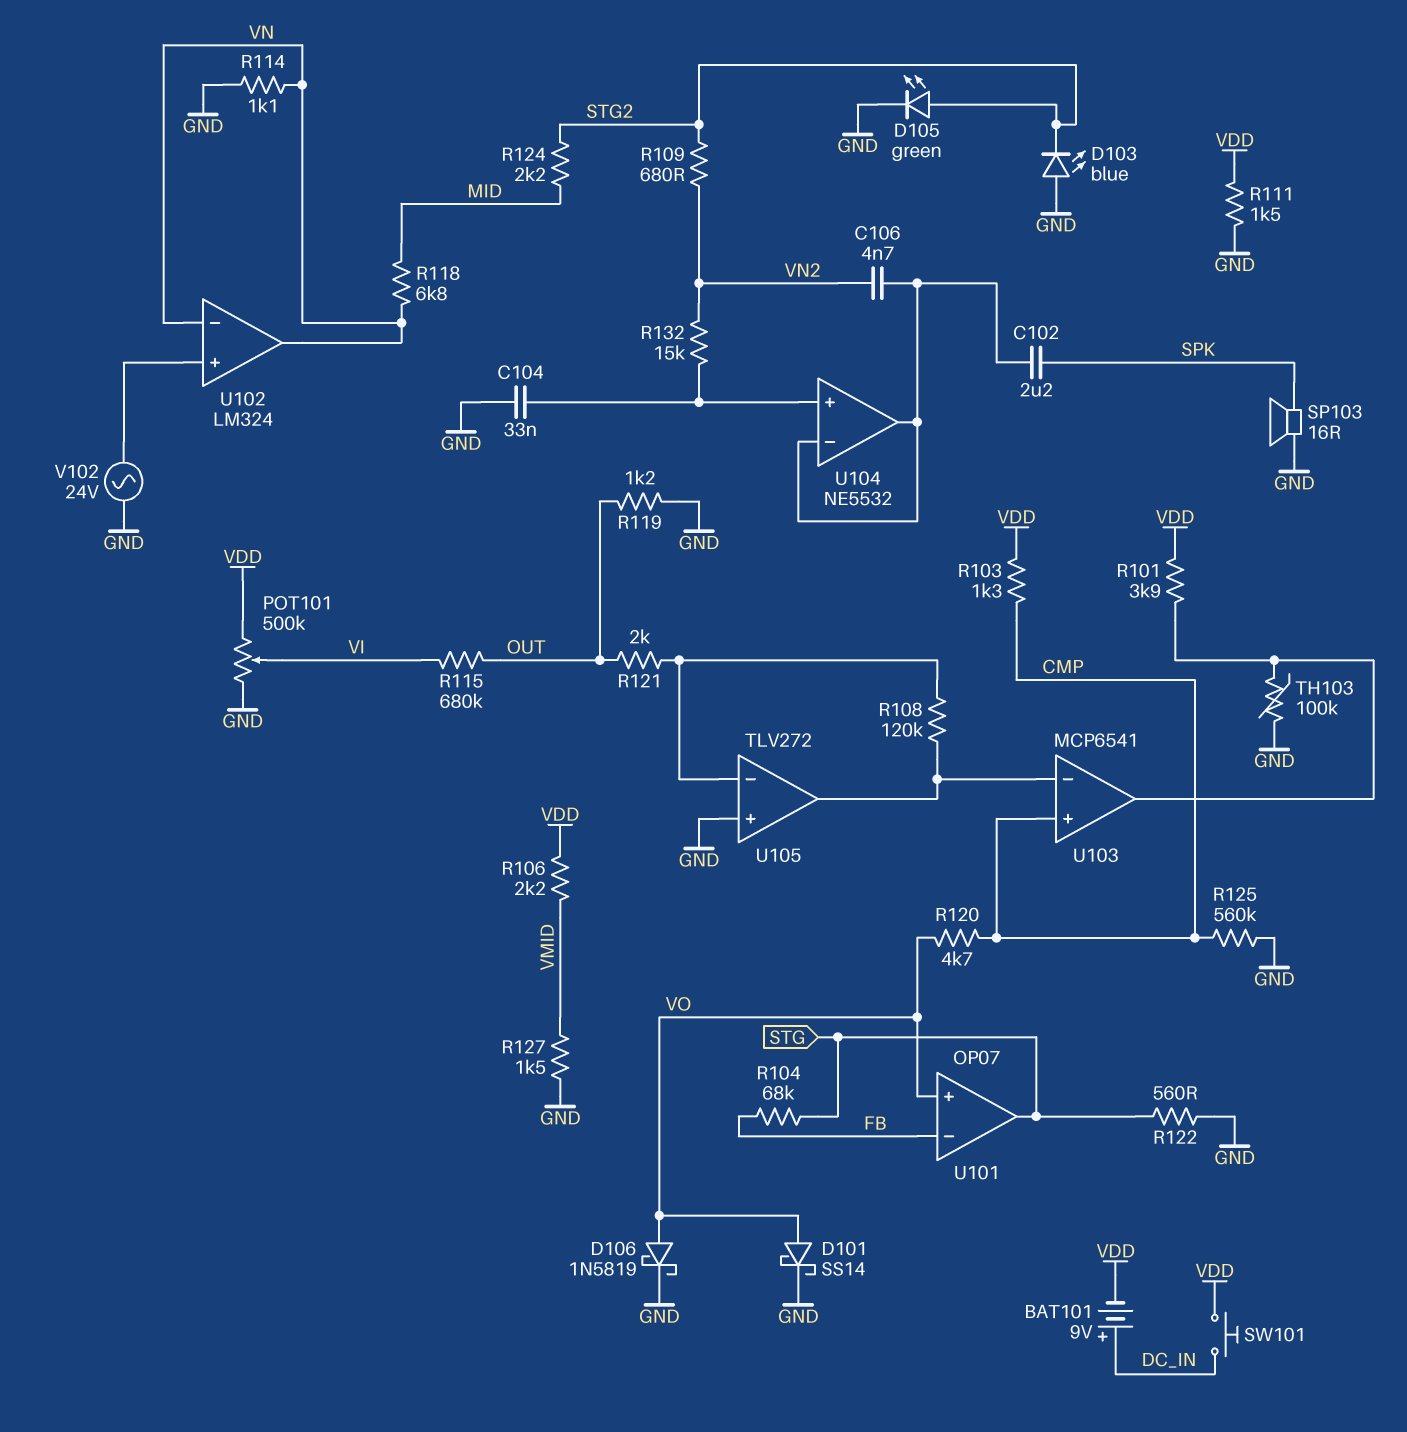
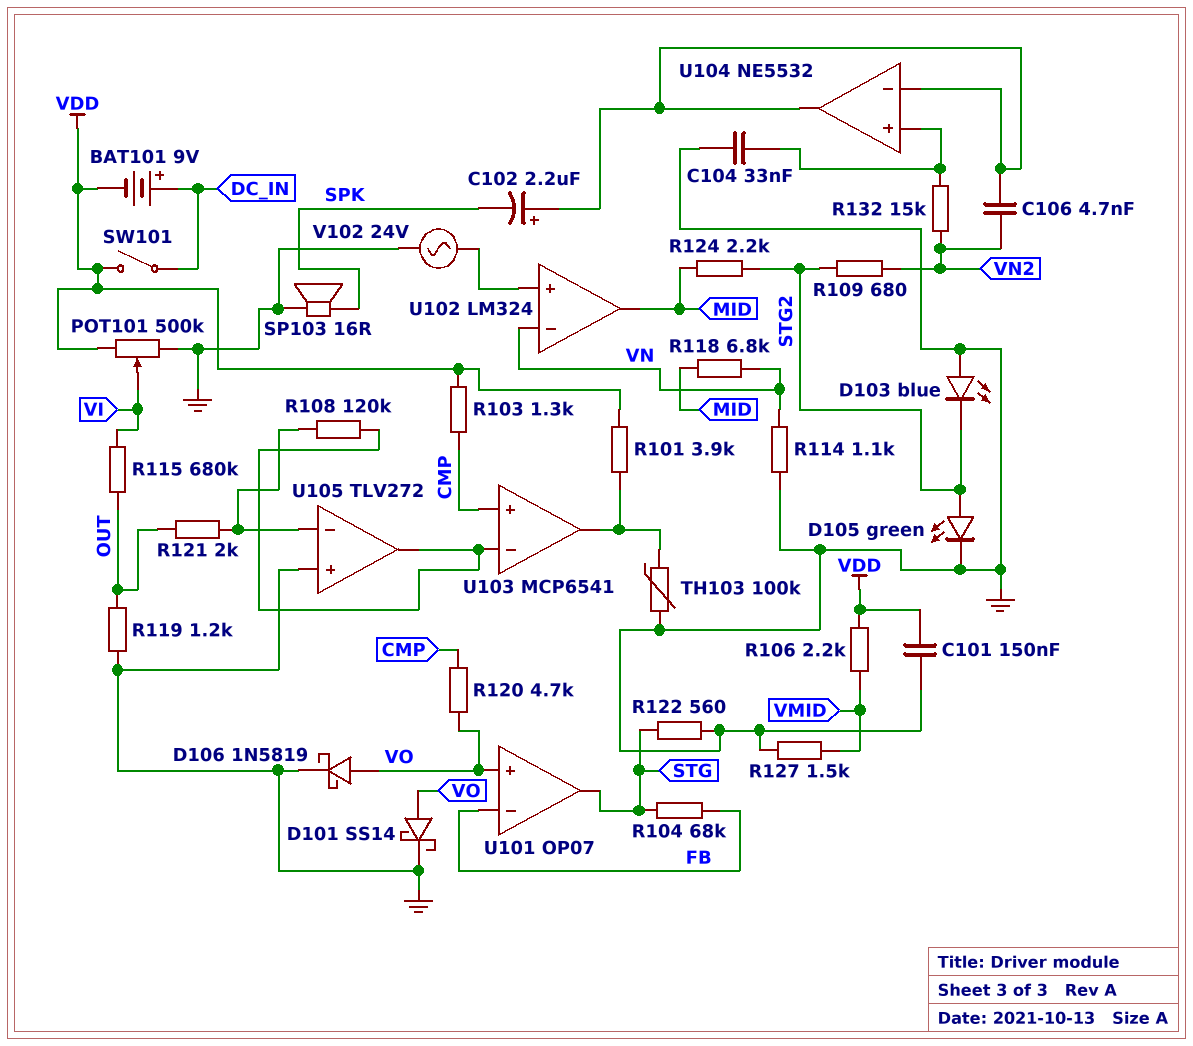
C101: none -> 150nF (GND, VDD)
C102: 2.2uF (SPK, U104/in-) -> 2.2uF (plus U104/in-, minus SPK)
R111: 1.5k (GND, VDD) -> none
R125: 560k (CMP, GND) -> none
SW101: button (DC_IN, VDD) -> switch (DC_IN, VDD)
U102 pin out: VN -> MID

